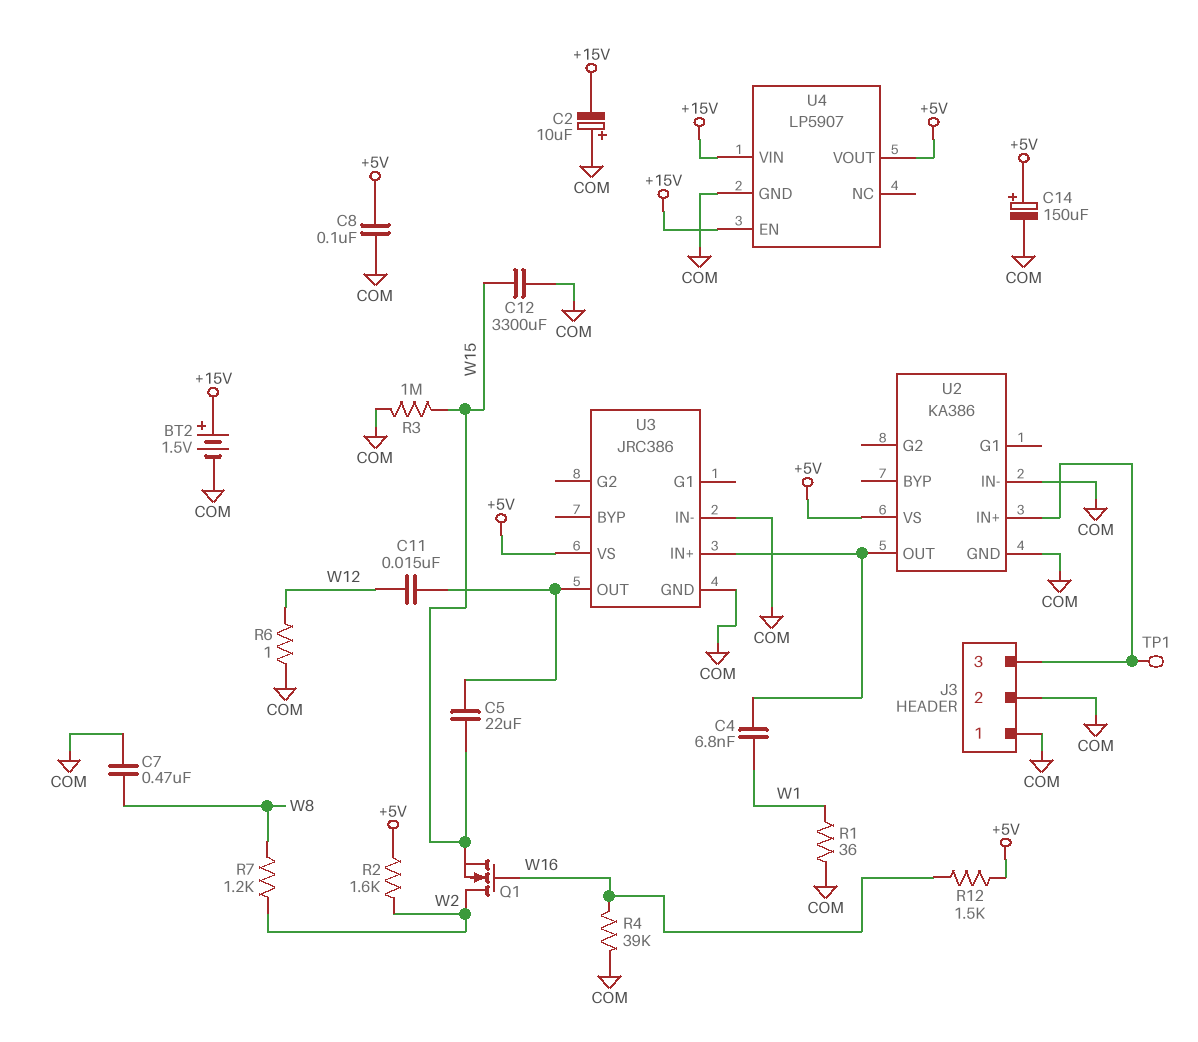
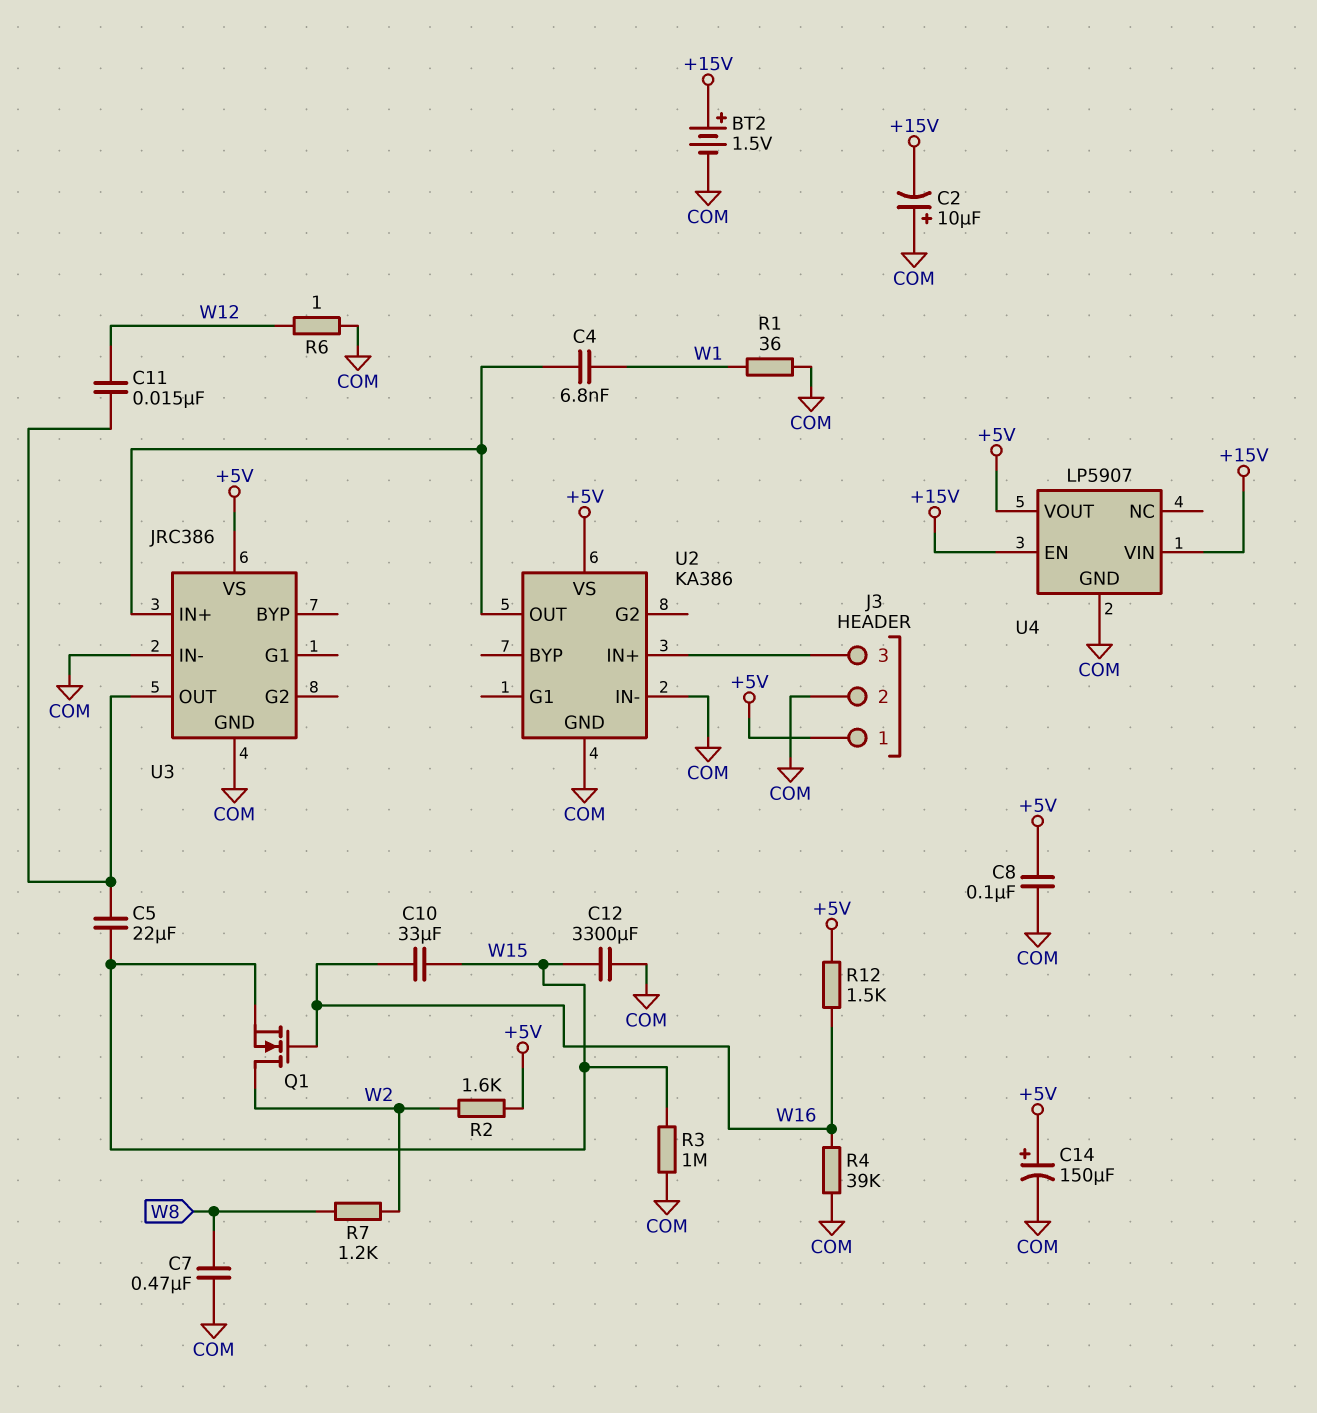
C10: none -> 33uF (W15, W16)
J3 pin 1: COM -> +5V
TP1: test point (J3/3) -> none

